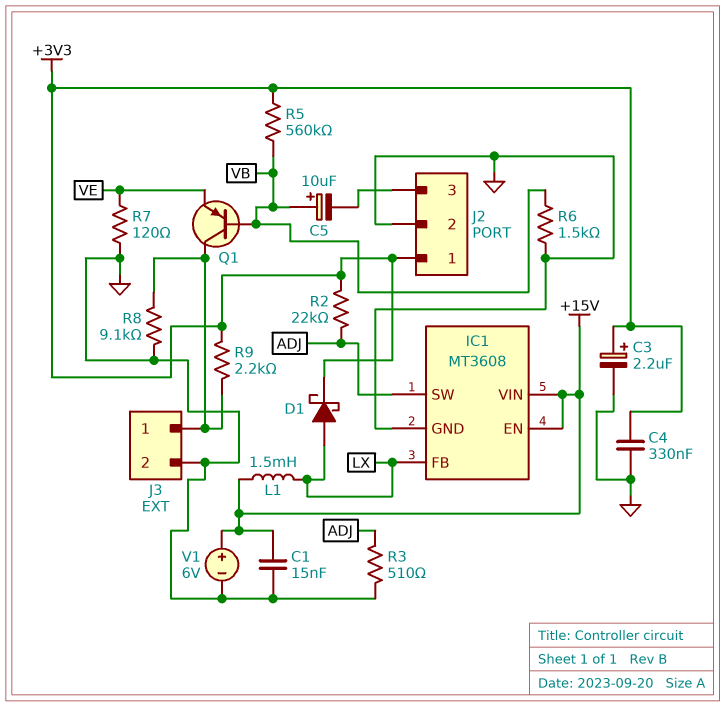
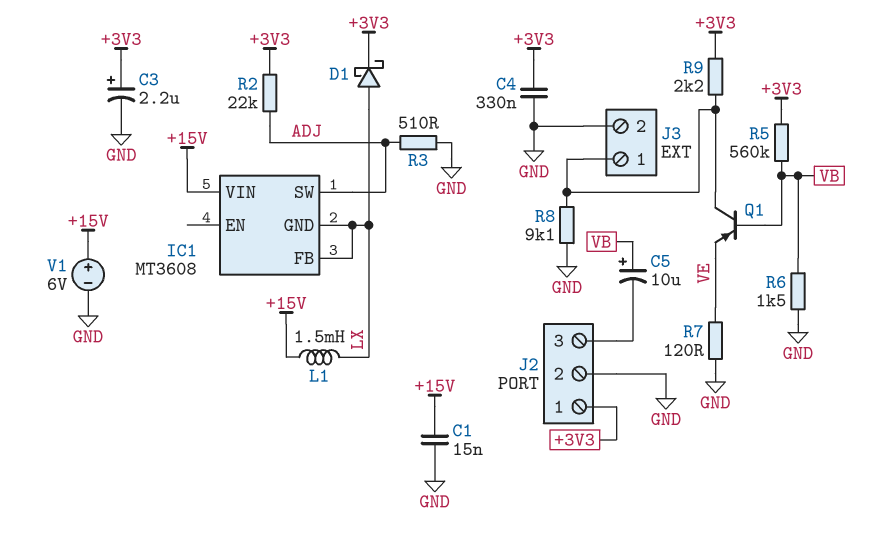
IC1 pin EN: +15V -> none
IC1 pin GND: GND -> LX

